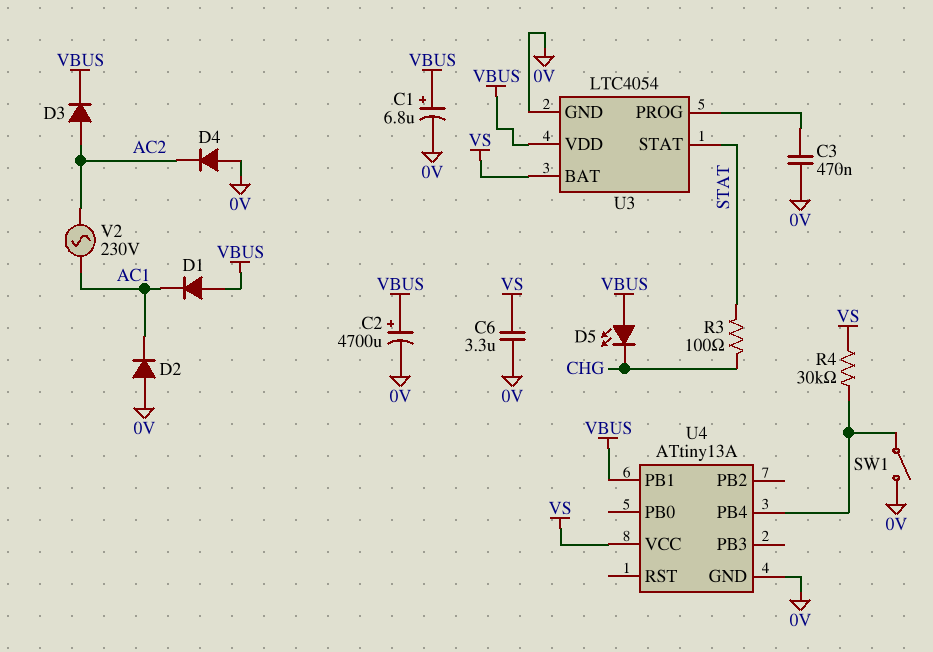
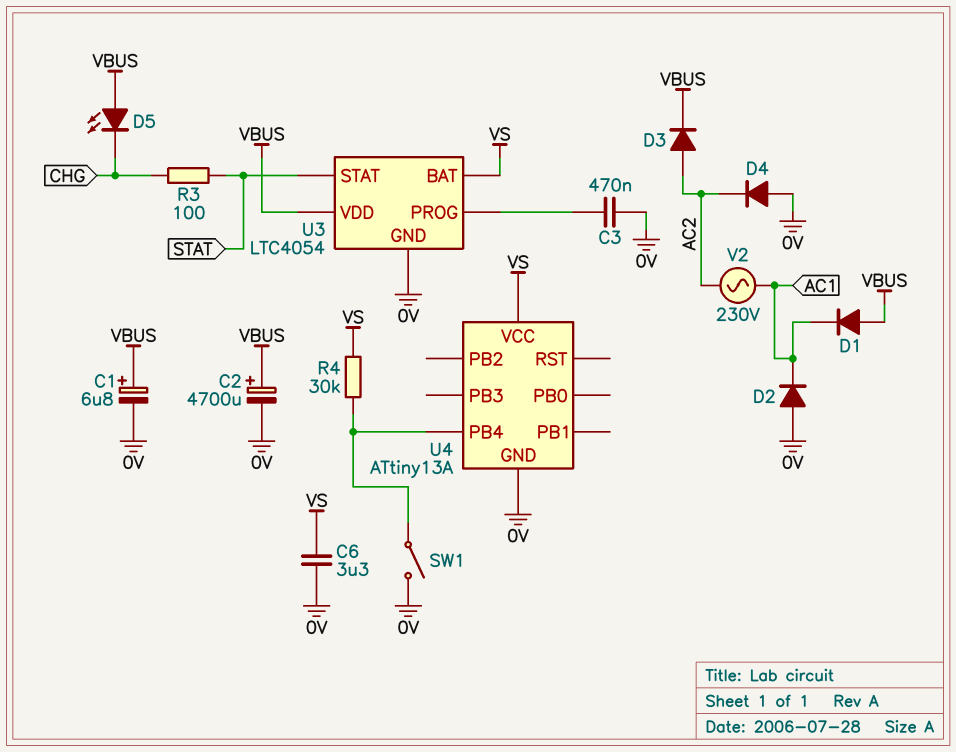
U4 pin PB1: VBUS -> none

